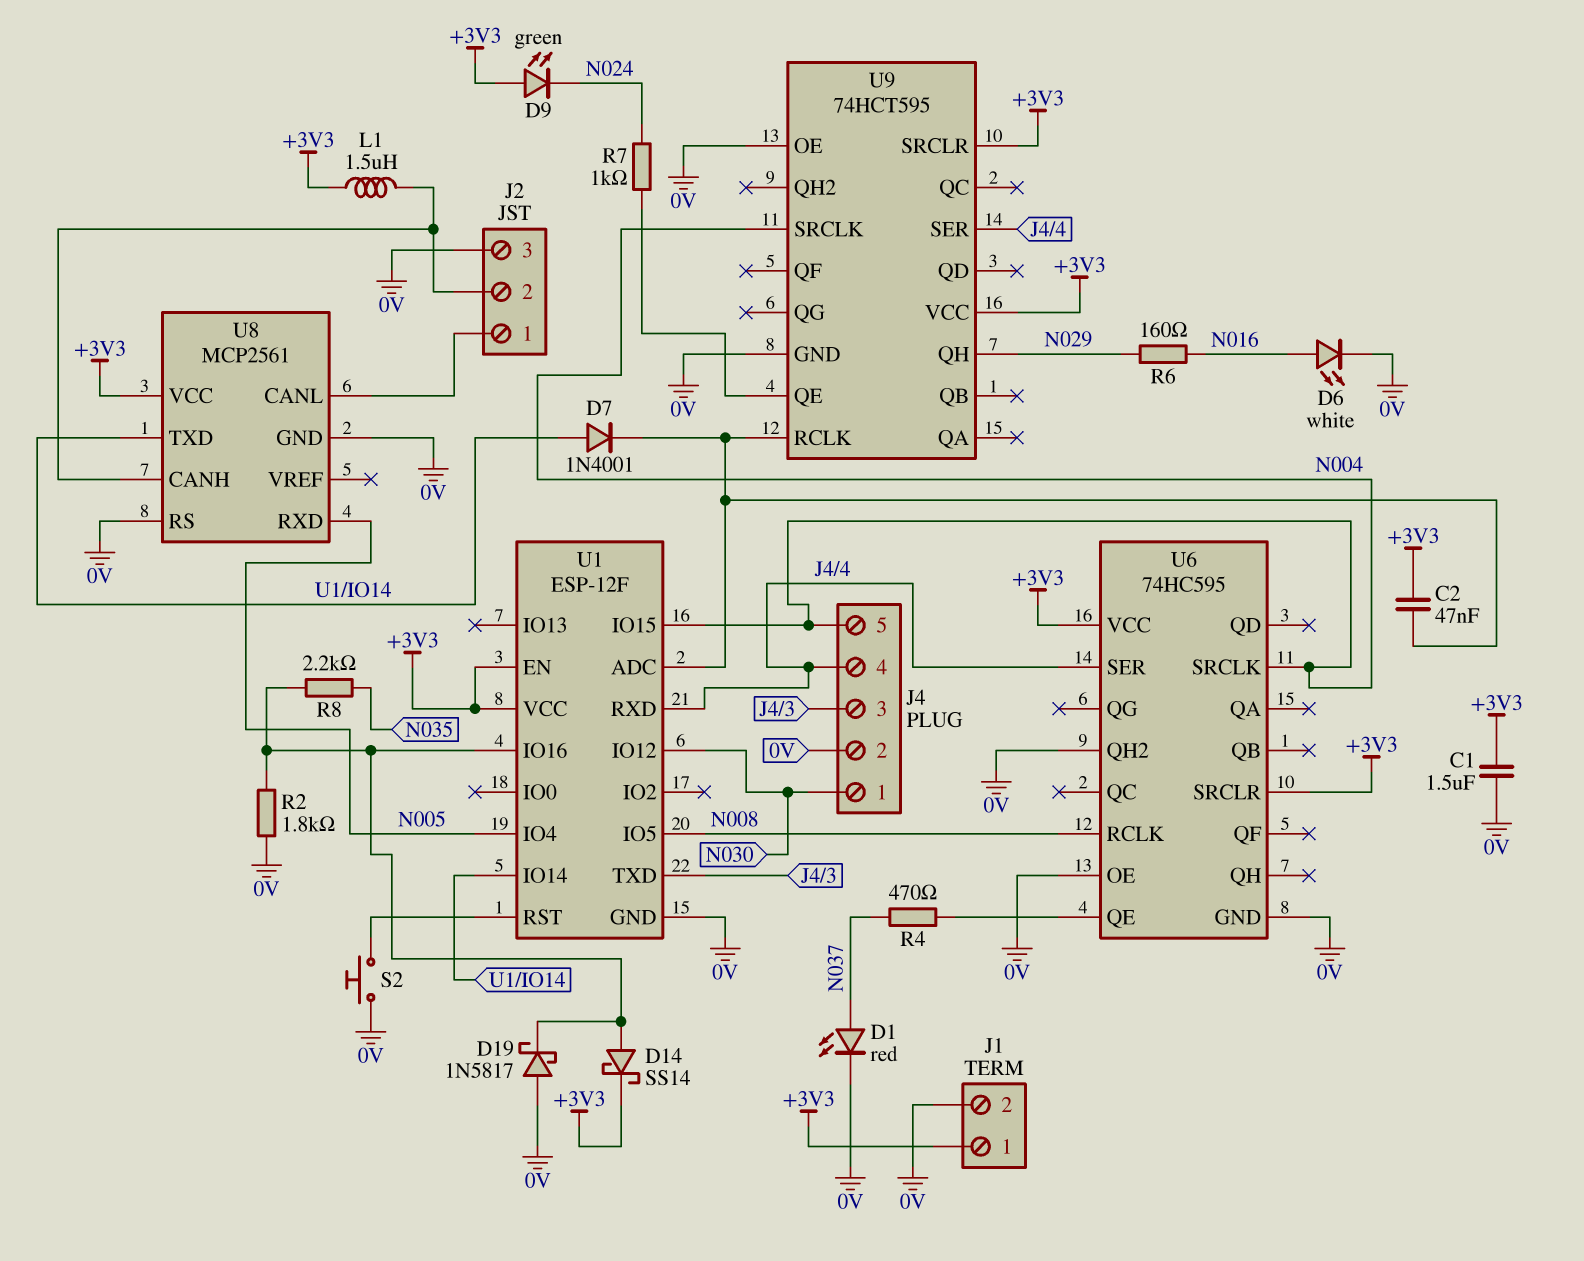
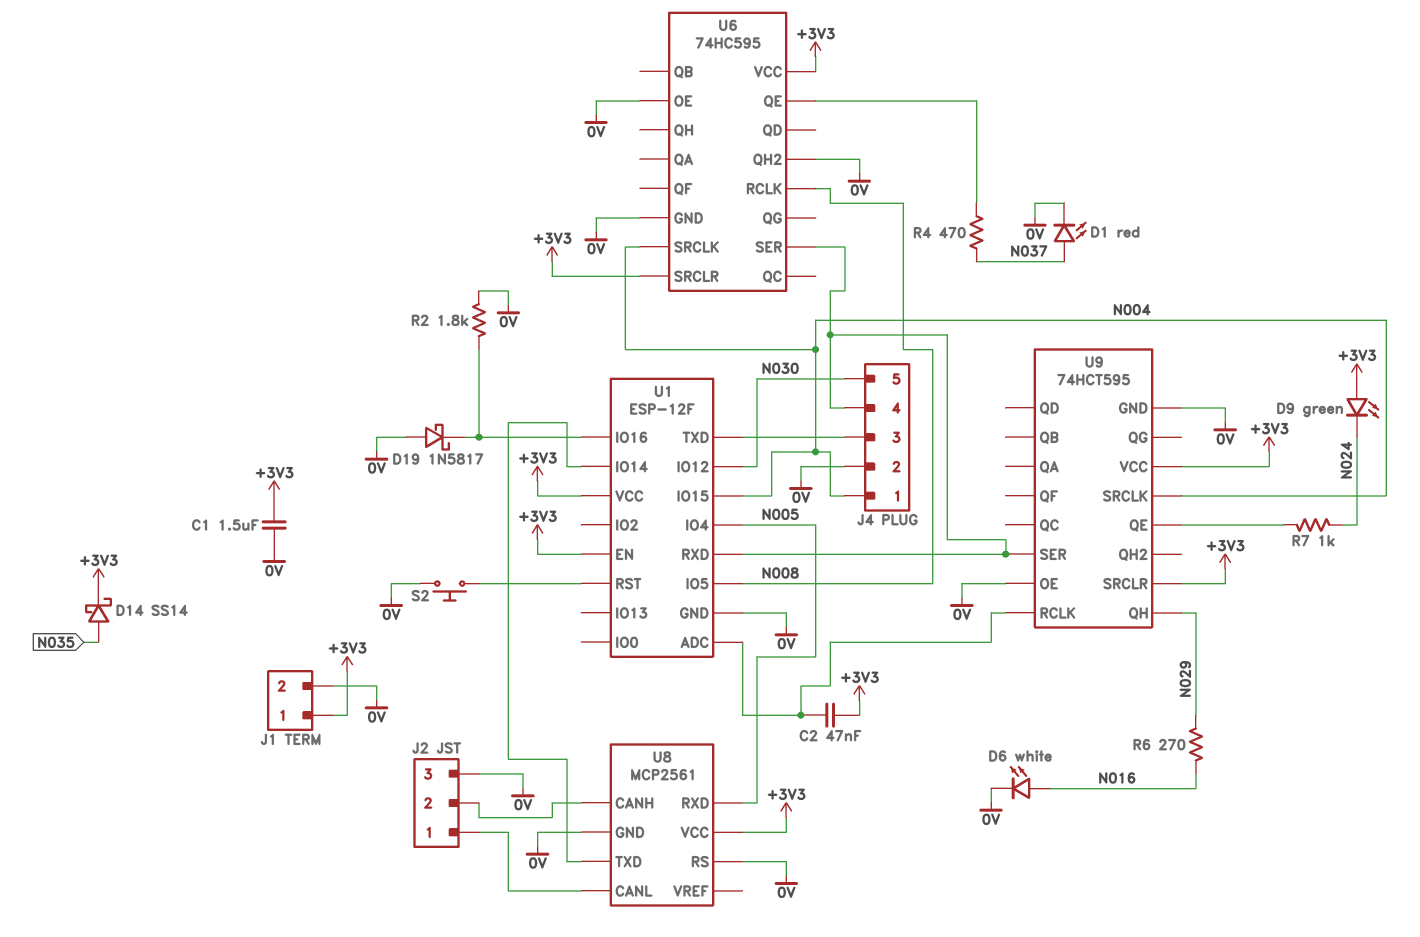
D7: diode 1N4001 (A U1/IO14, K U1/ADC) -> none
D14: schottky SS14 (A U1/IO16, K +3V3) -> schottky SS14 (A N035, K +3V3)
J4 pin 1: N030 -> N004
J4 pin 5: N004 -> N030
L1: 1.5uH (+3V3, J2/2) -> none
R6: 160 (N016, N029) -> 270 (N016, N029)
R8: 2.2k (N035, U1/IO16) -> none

